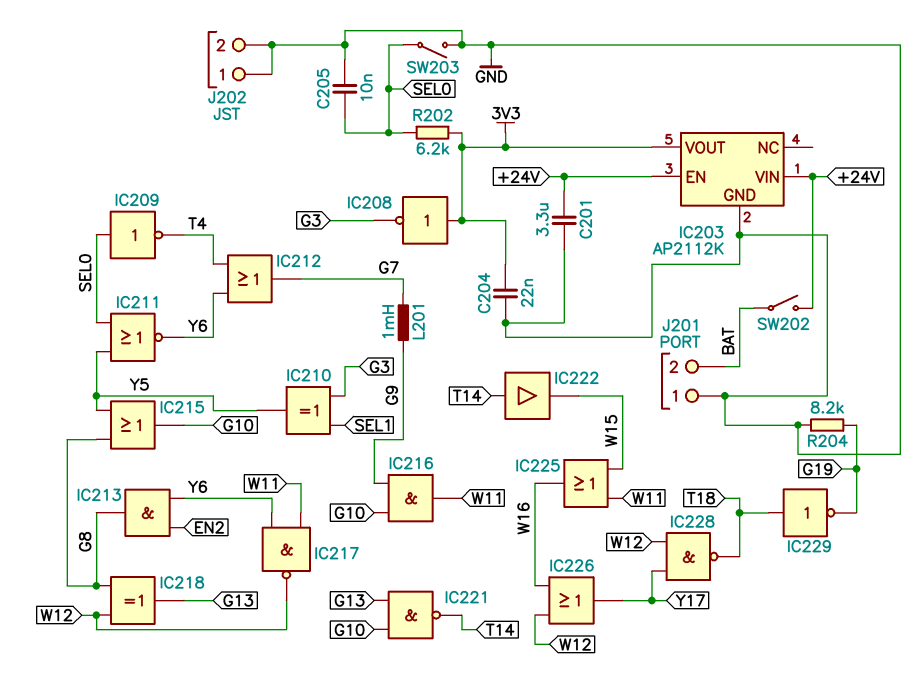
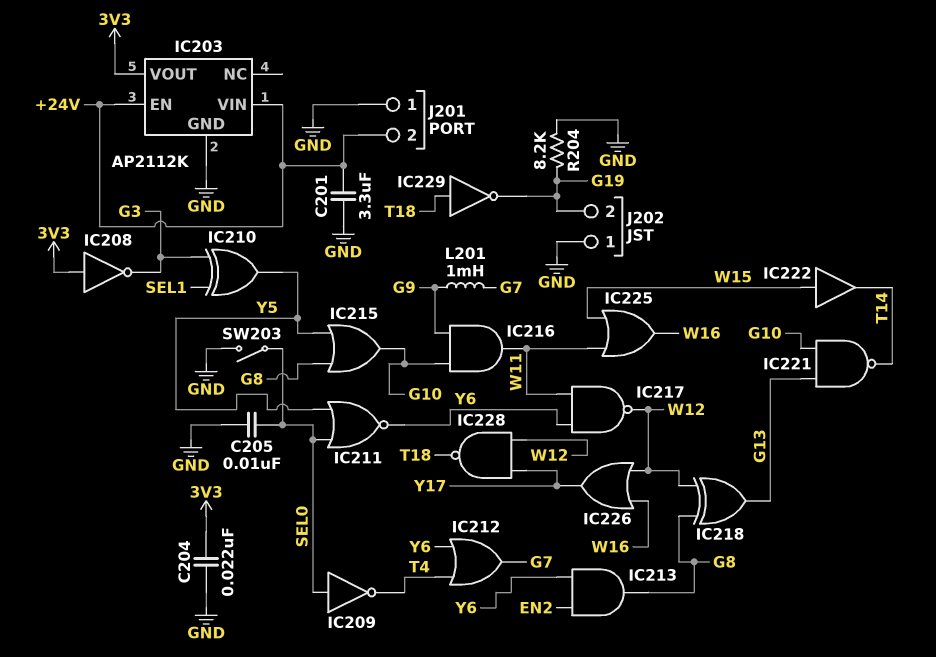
IC222: buffer (in T14, out W15) -> buffer (in W15, out T14)
J201 pin 2: BAT -> +24V
J202 pin 2: GND -> G19
R202: 6.2k (3V3, SEL0) -> none
SW202: switch (+24V, BAT) -> none

